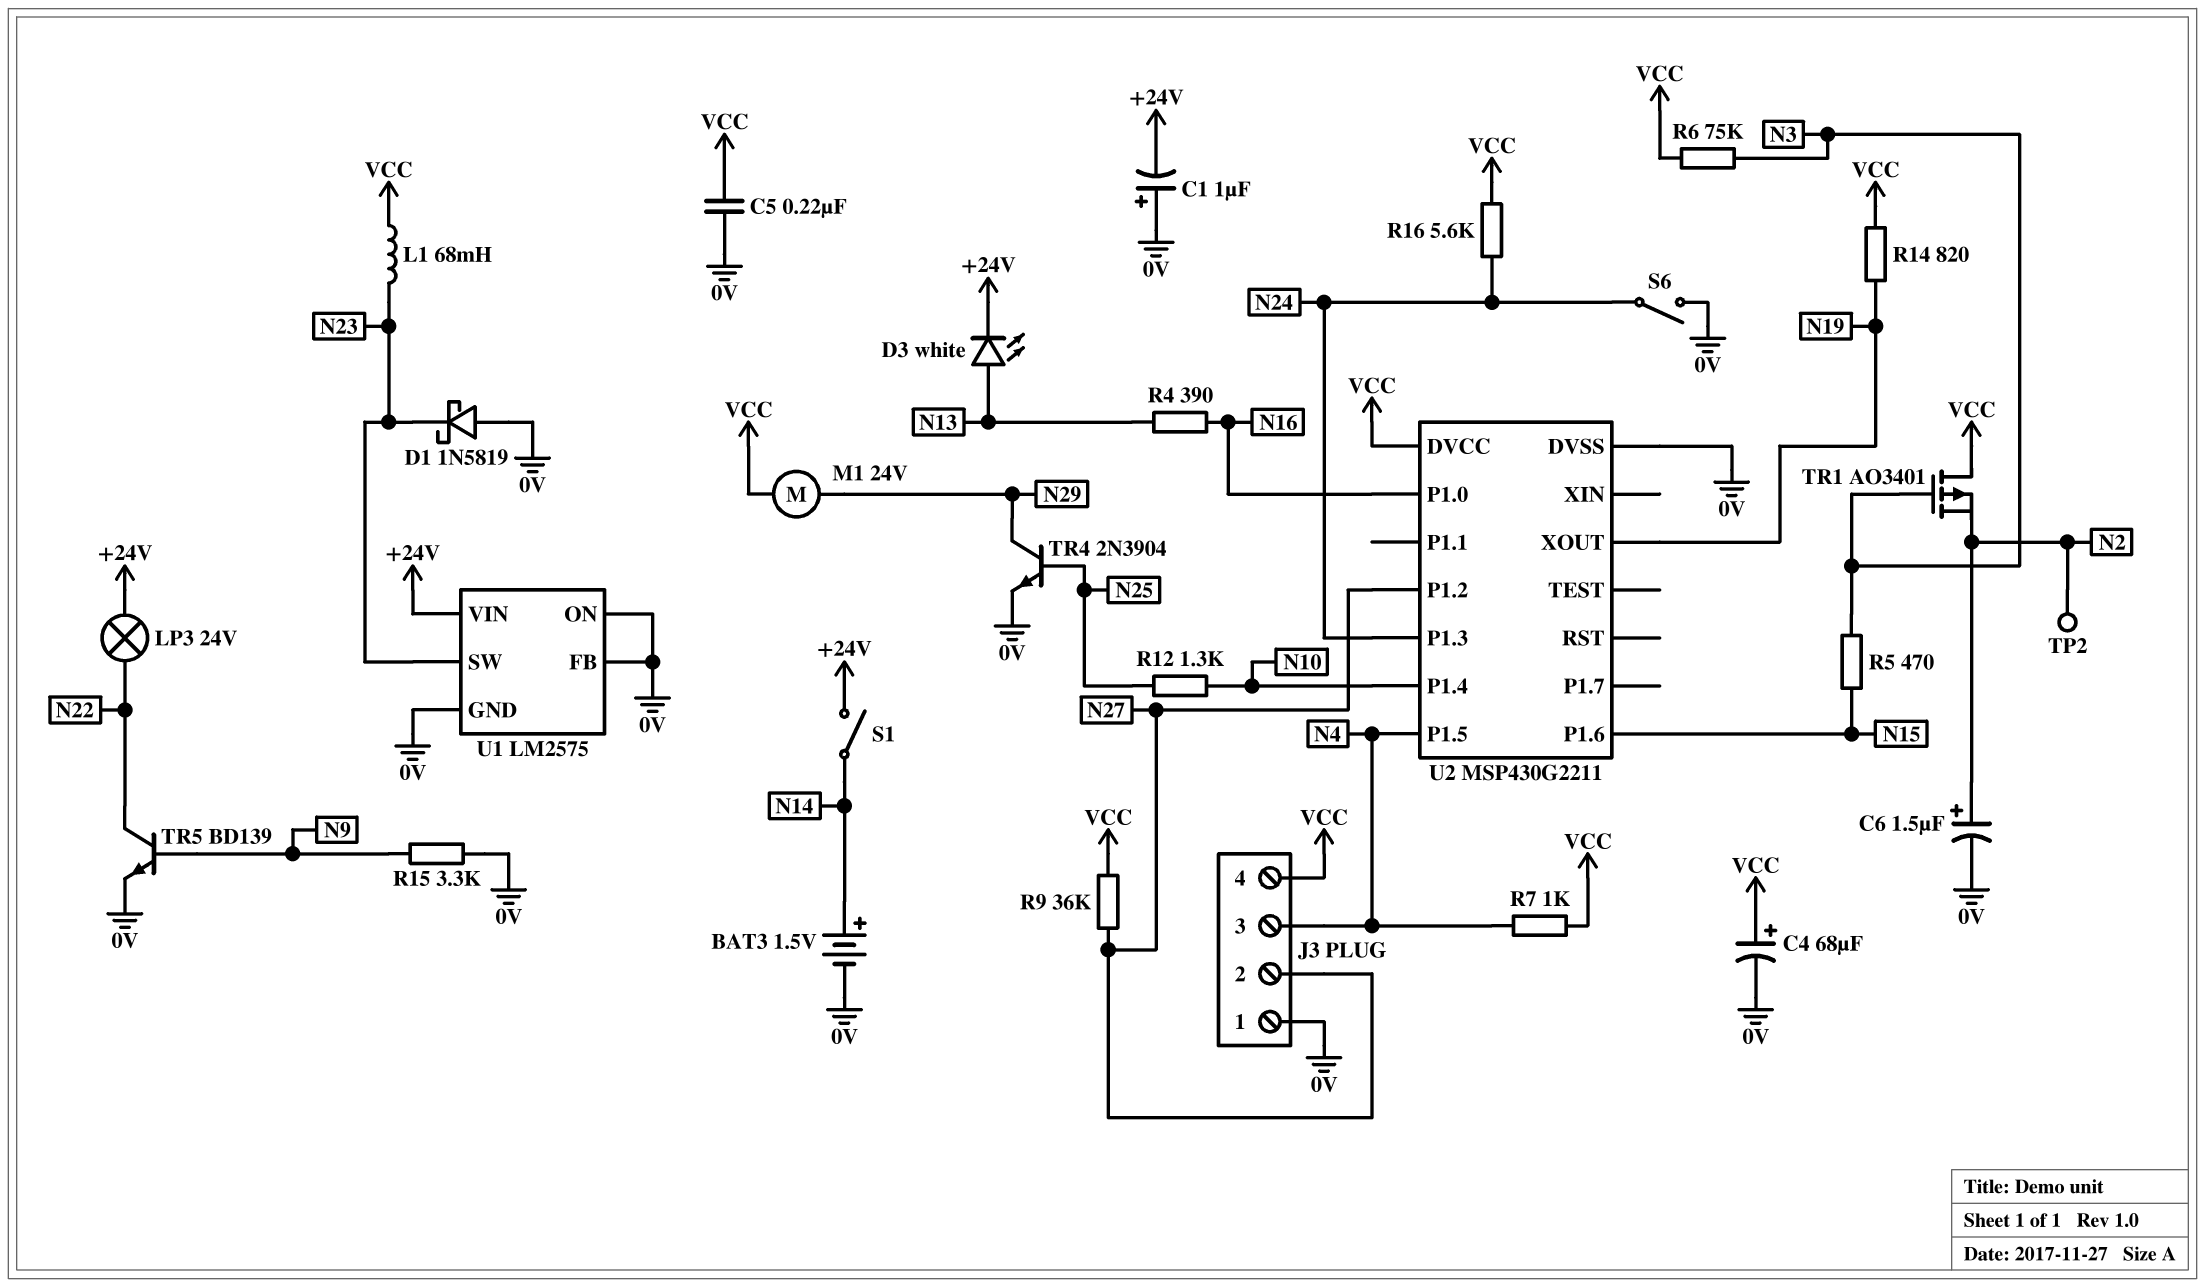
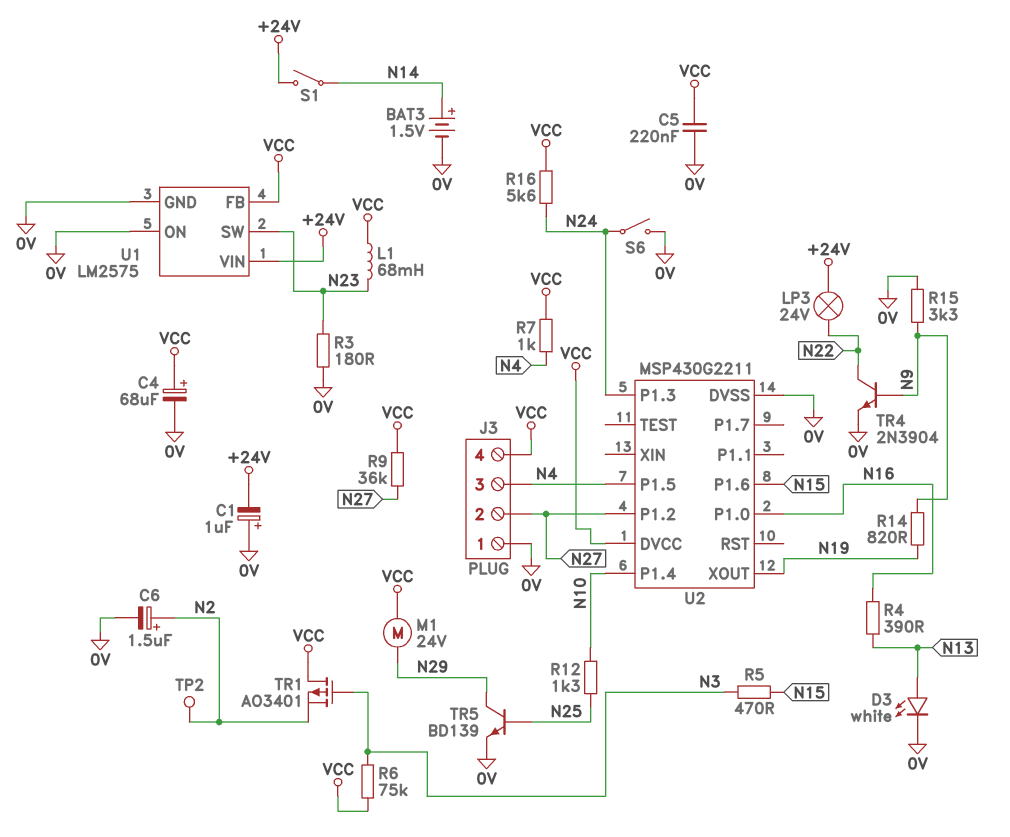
D1: schottky 1N5819 (A 0V, K N23) -> none
D3: LED white (A N13, K +24V) -> LED white (A N13, K 0V)
R3: none -> 180 (0V, N23)
R14: 820 (N19, VCC) -> 820 (N9, N19)
TR4: NPN 2N3904 (B N25, C N29, E 0V) -> NPN 2N3904 (B N9, C N22, E 0V)
TR5: NPN BD139 (B N9, C N22, E 0V) -> NPN BD139 (B N25, C N29, E 0V)
U1 pin FB: 0V -> VCC

